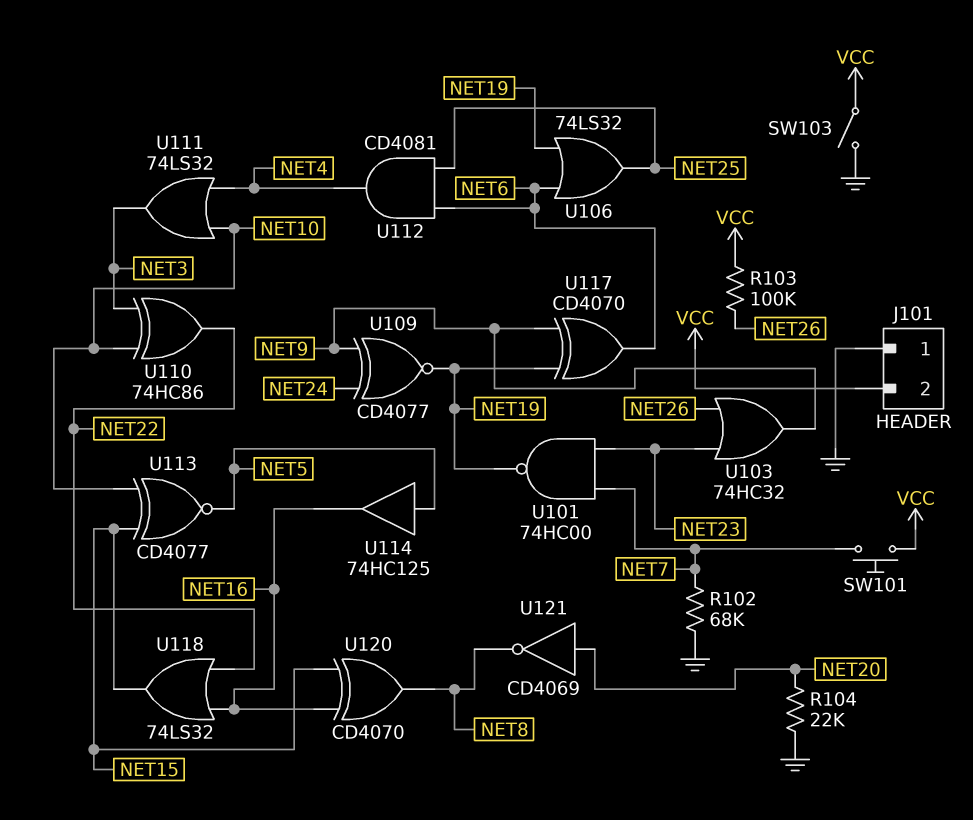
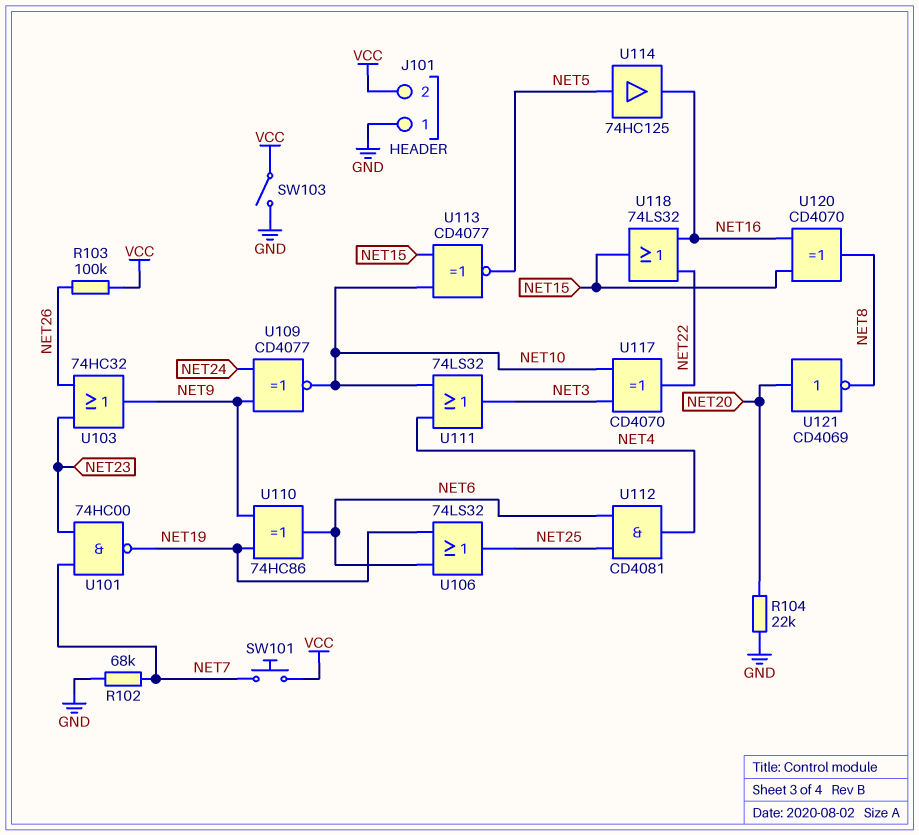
U109: XNOR CD4077 (in NET9, in NET24, out NET19) -> XNOR CD4077 (in NET9, in NET24, out NET10)
U110: XOR 74HC86 (in NET3, in NET10, out NET22) -> XOR 74HC86 (in NET9, in NET19, out NET6)
U117: XOR CD4070 (in NET9, in NET19, out NET6) -> XOR CD4070 (in NET3, in NET10, out NET22)

